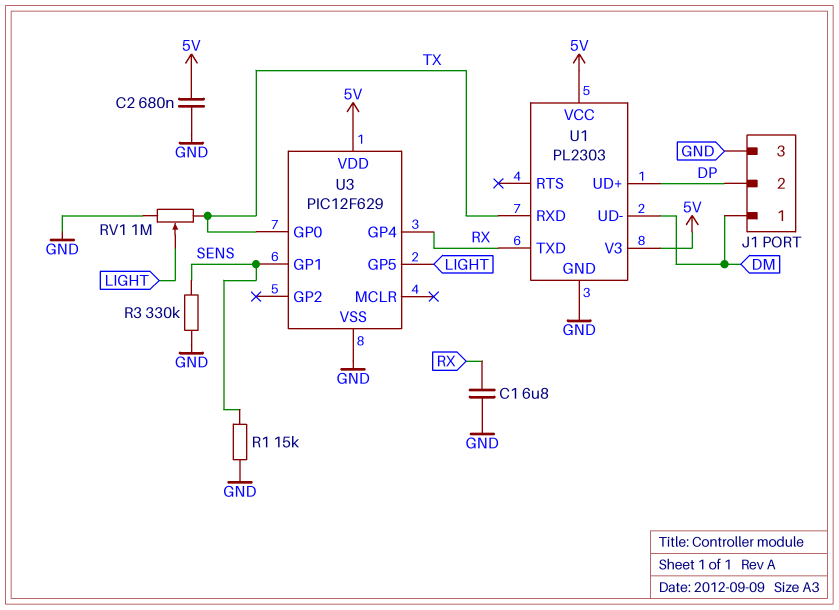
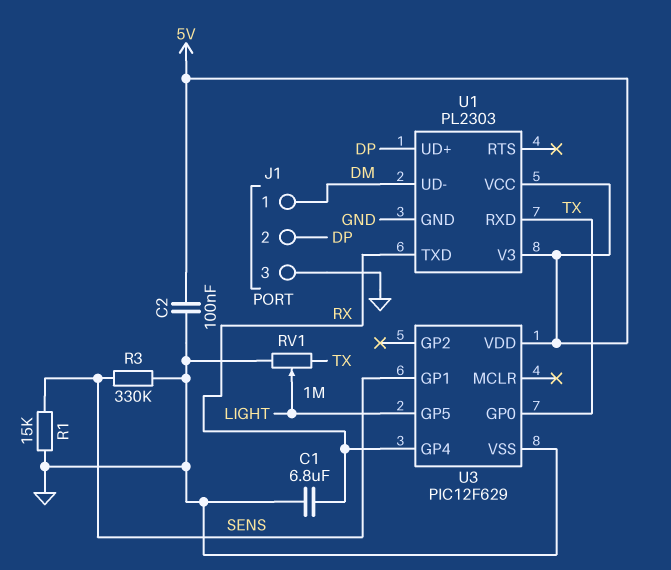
C2: 680nF (5V, GND) -> 100nF (5V, GND)

